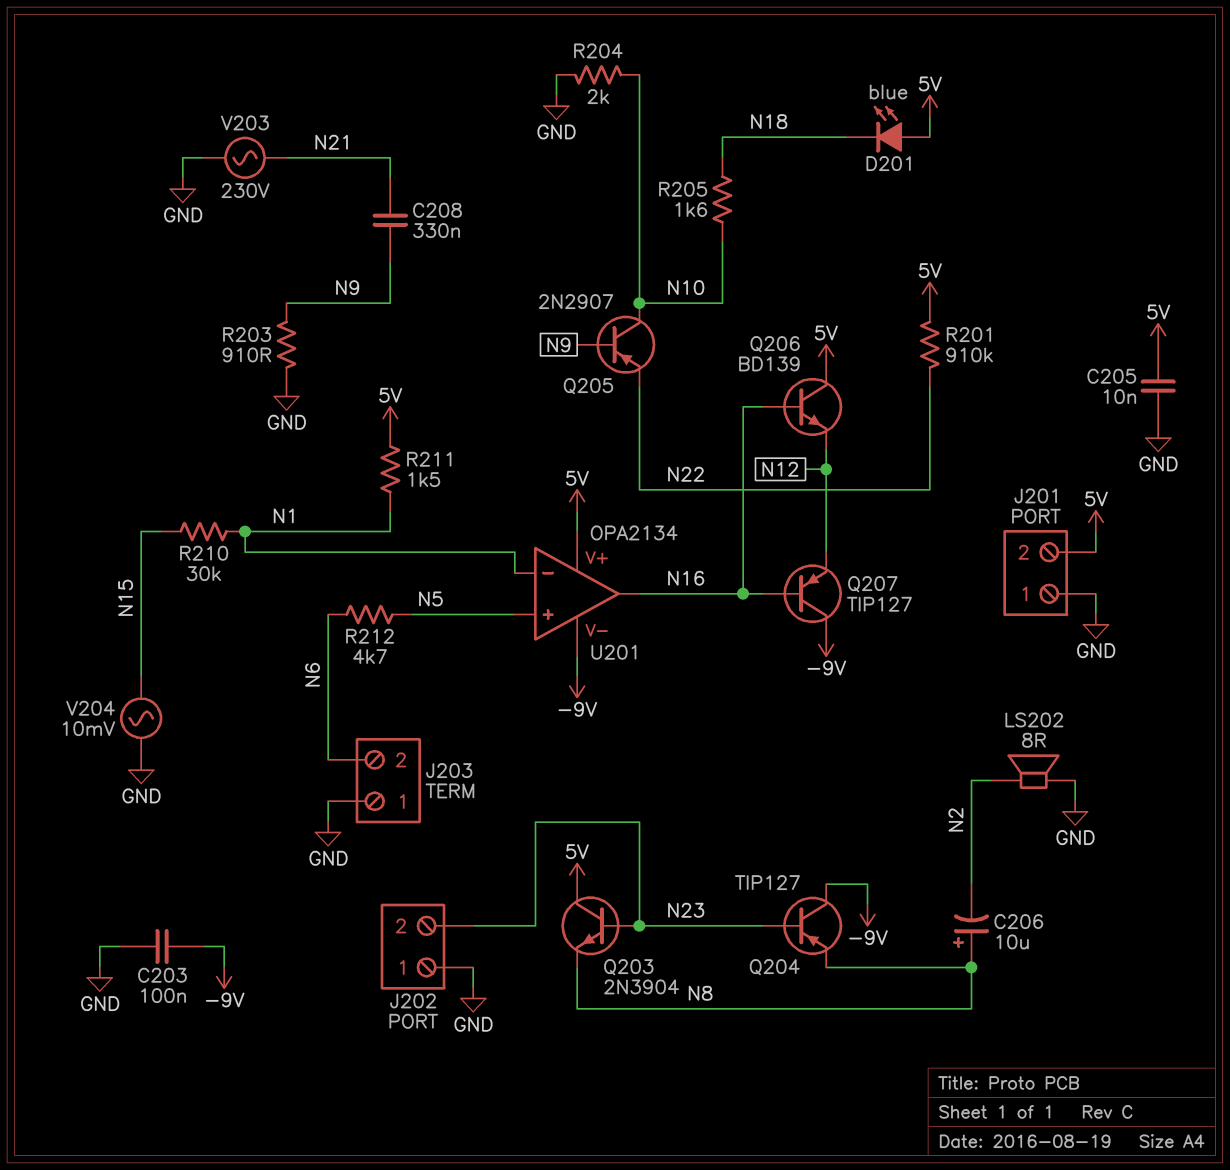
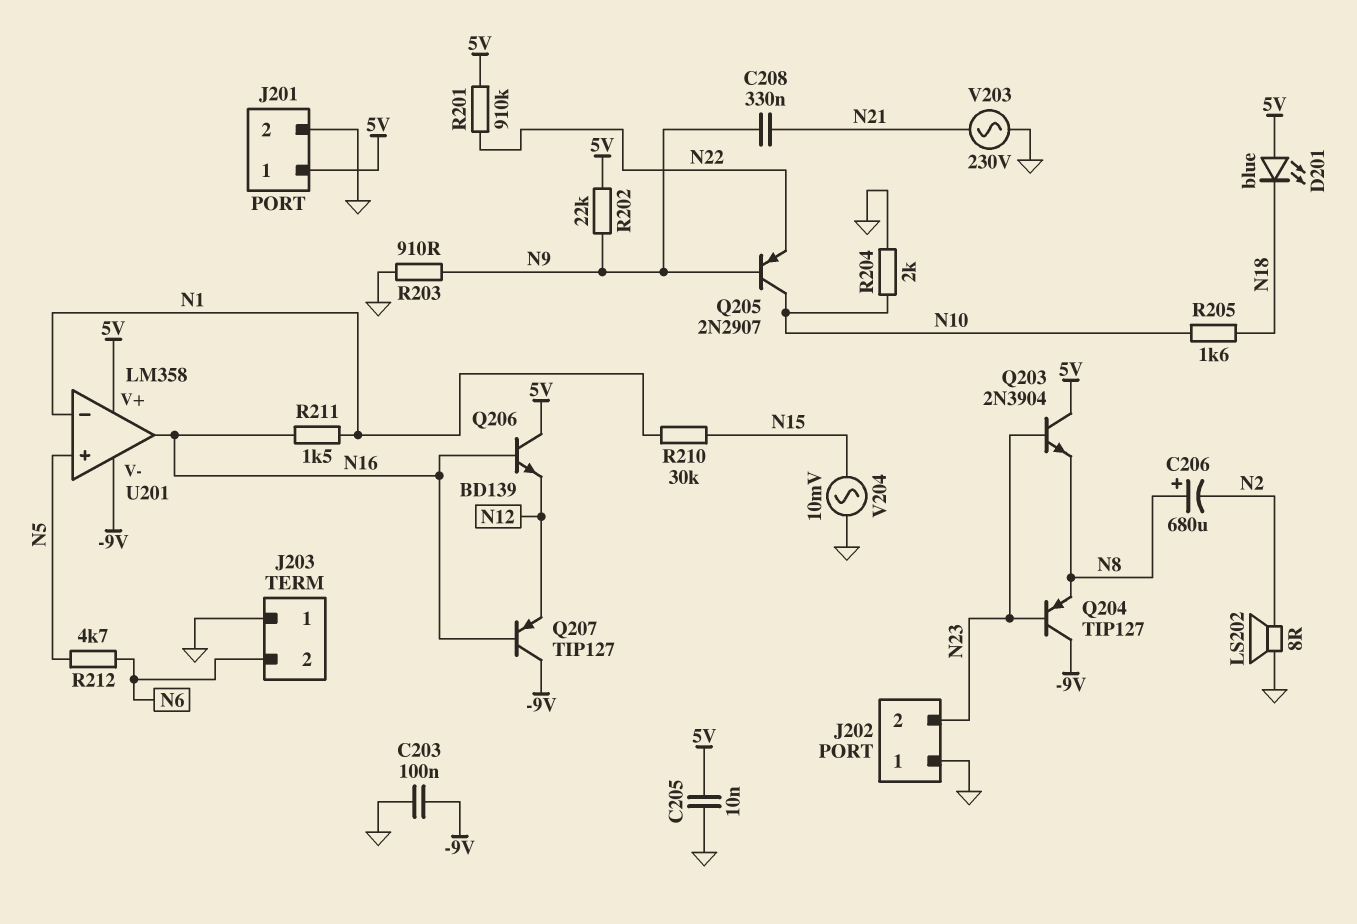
C206: 10uF (plus N8, minus N2) -> 680uF (plus N8, minus N2)
J201 pin 1: GND -> 5V
J201 pin 2: 5V -> GND
R202: none -> 22k (5V, N9)
R211: 1.5k (5V, N1) -> 1.5k (N1, N16)
U201: OPA2134 -> LM358

